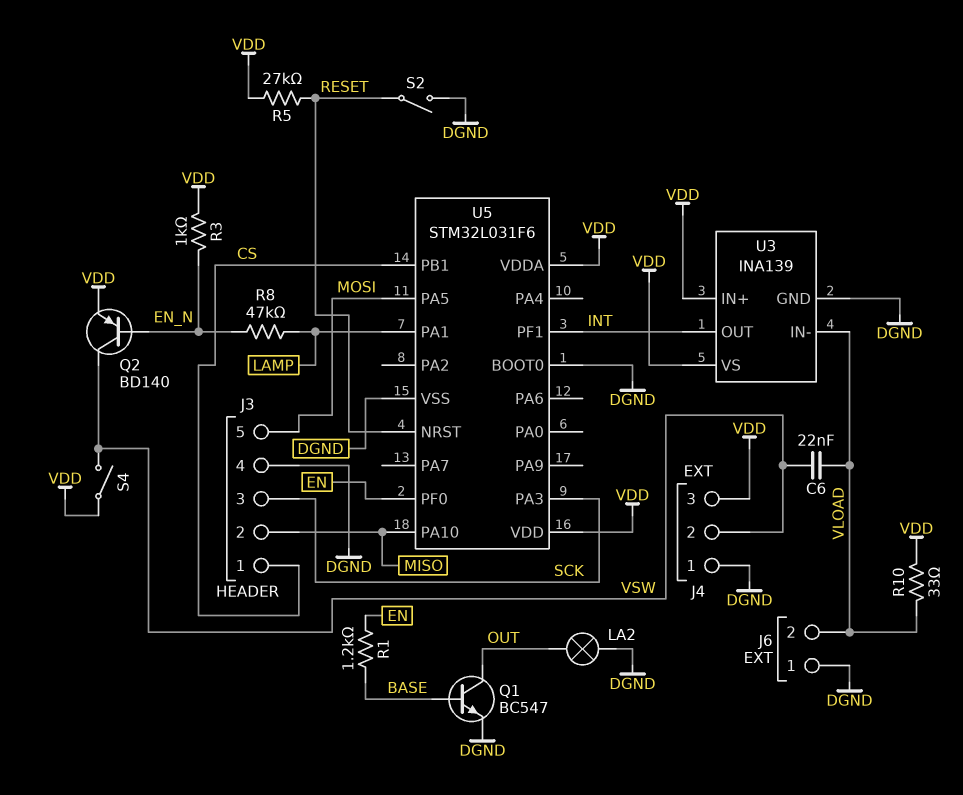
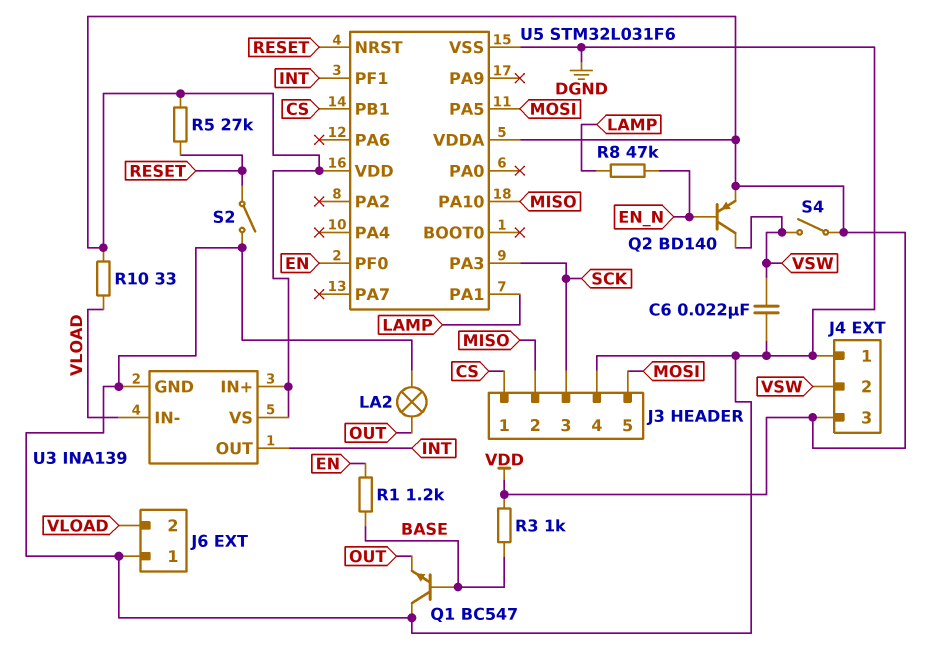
C6: 22nF (VLOAD, VSW) -> 22nF (DGND, VSW)
Q1: NPN BC547 (B BASE, C OUT, E DGND) -> NPN BC547 (B BASE, C DGND, E OUT)
R3: 1k (EN_N, VDD) -> 1k (BASE, VDD)
U5 pin BOOT0: DGND -> none

